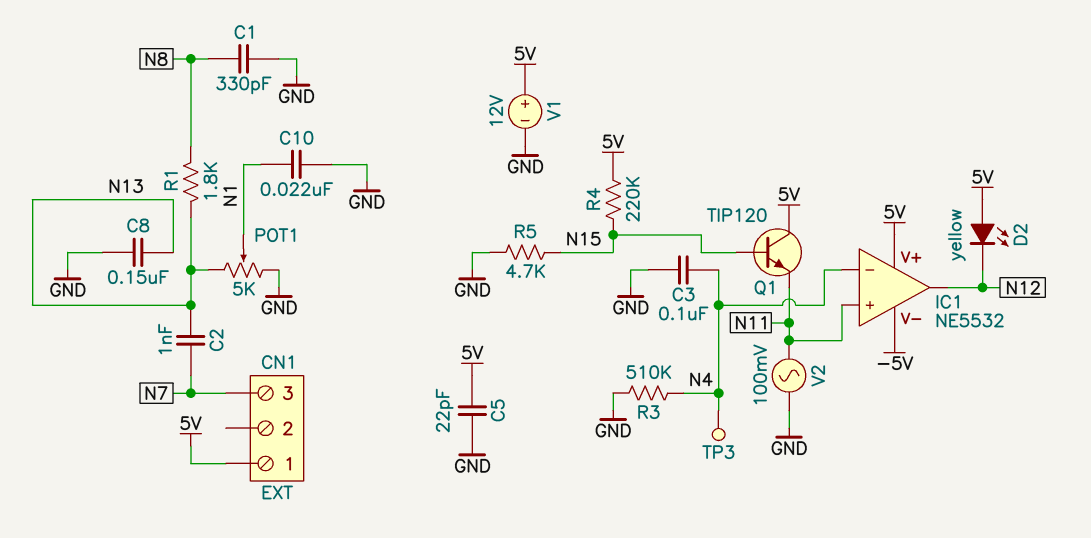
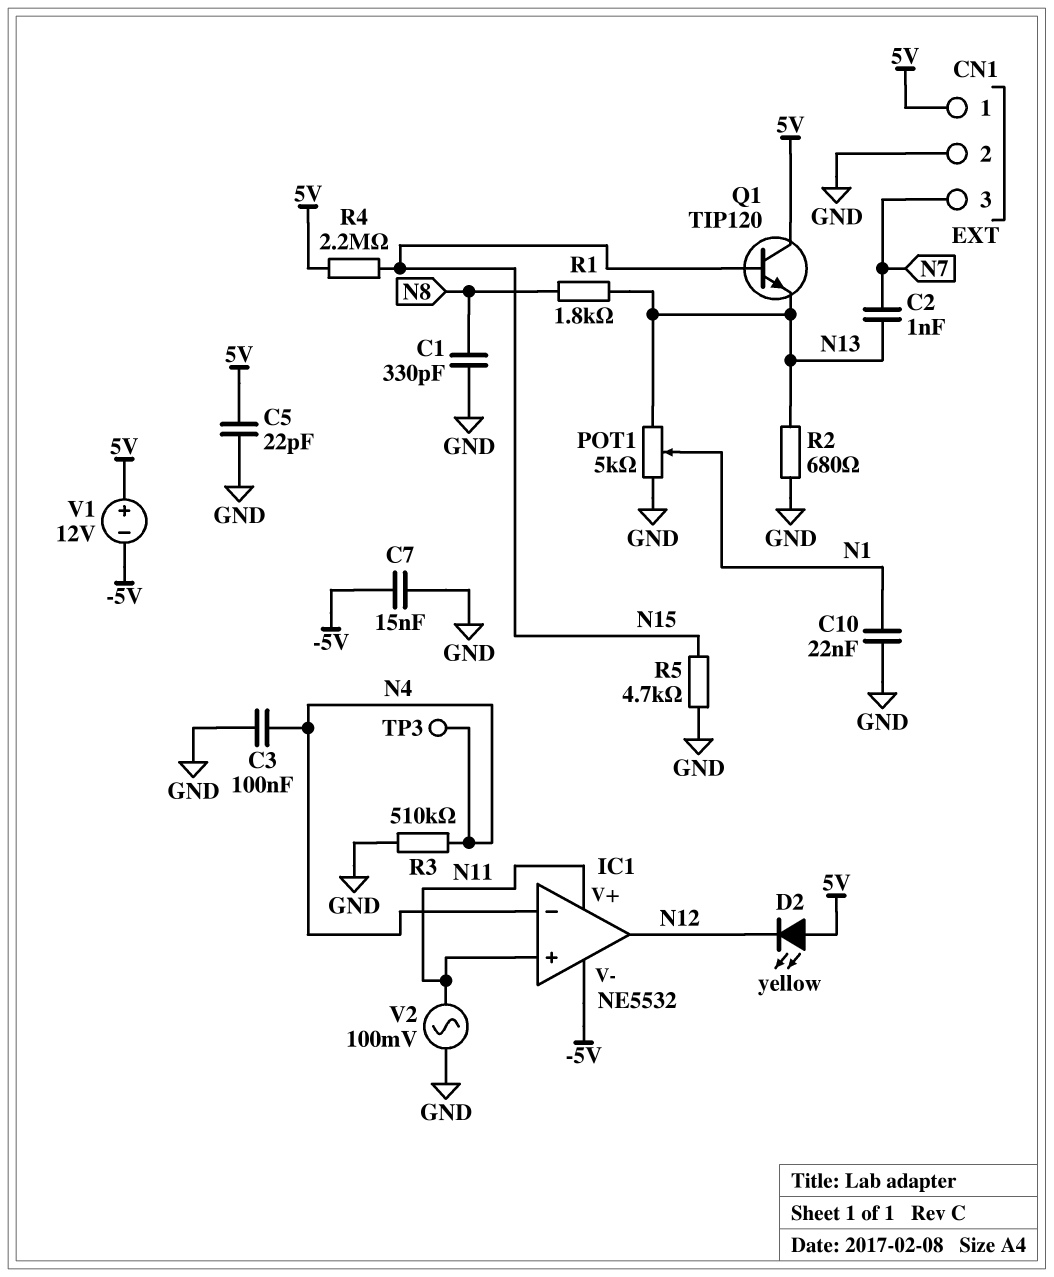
C7: none -> 15nF (-5V, GND)
C8: 150nF (GND, N13) -> none
CN1 pin 2: none -> GND
IC1 pin V+: 5V -> N11
Q1: NPN TIP120 (B N15, C 5V, E N11) -> NPN TIP120 (B N15, C 5V, E N13)
R2: none -> 680 (GND, N13)
R4: 220k (5V, N15) -> 2.2M (5V, N15)
V1: 12V (plus 5V, minus GND) -> 12V (plus 5V, minus -5V)

